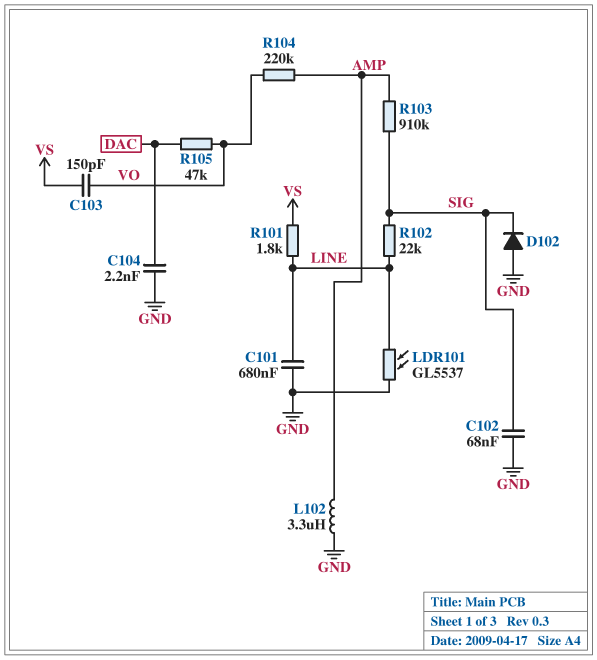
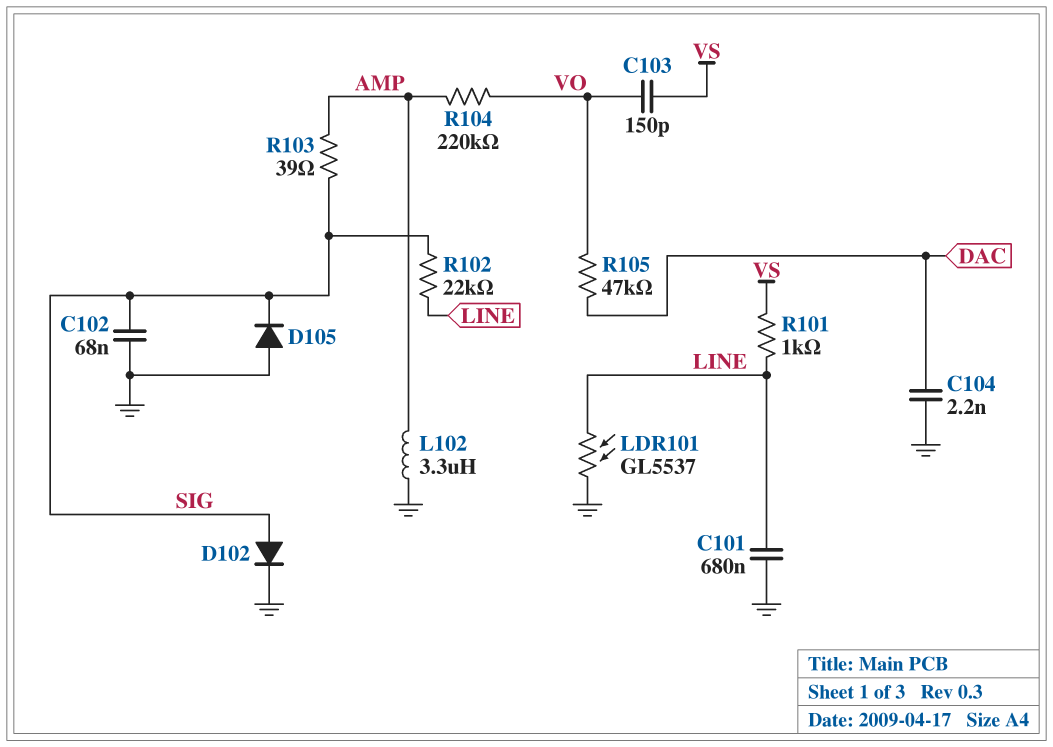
D102: diode (A GND, K SIG) -> diode (A SIG, K GND)
D105: none -> diode (A GND, K SIG)
R101: 1.8k (LINE, VS) -> 1k (LINE, VS)
R103: 910k (AMP, SIG) -> 39 (AMP, SIG)

